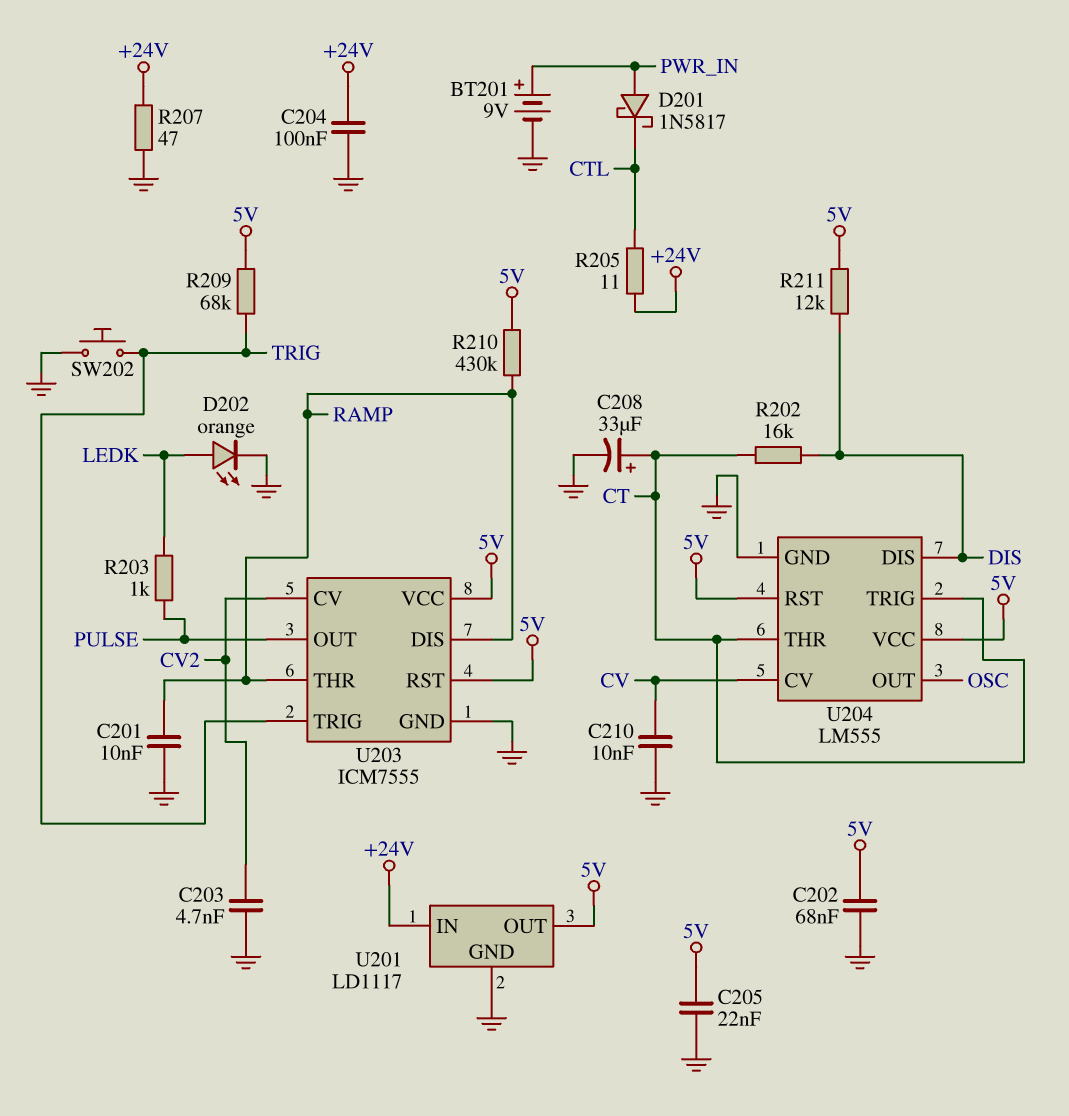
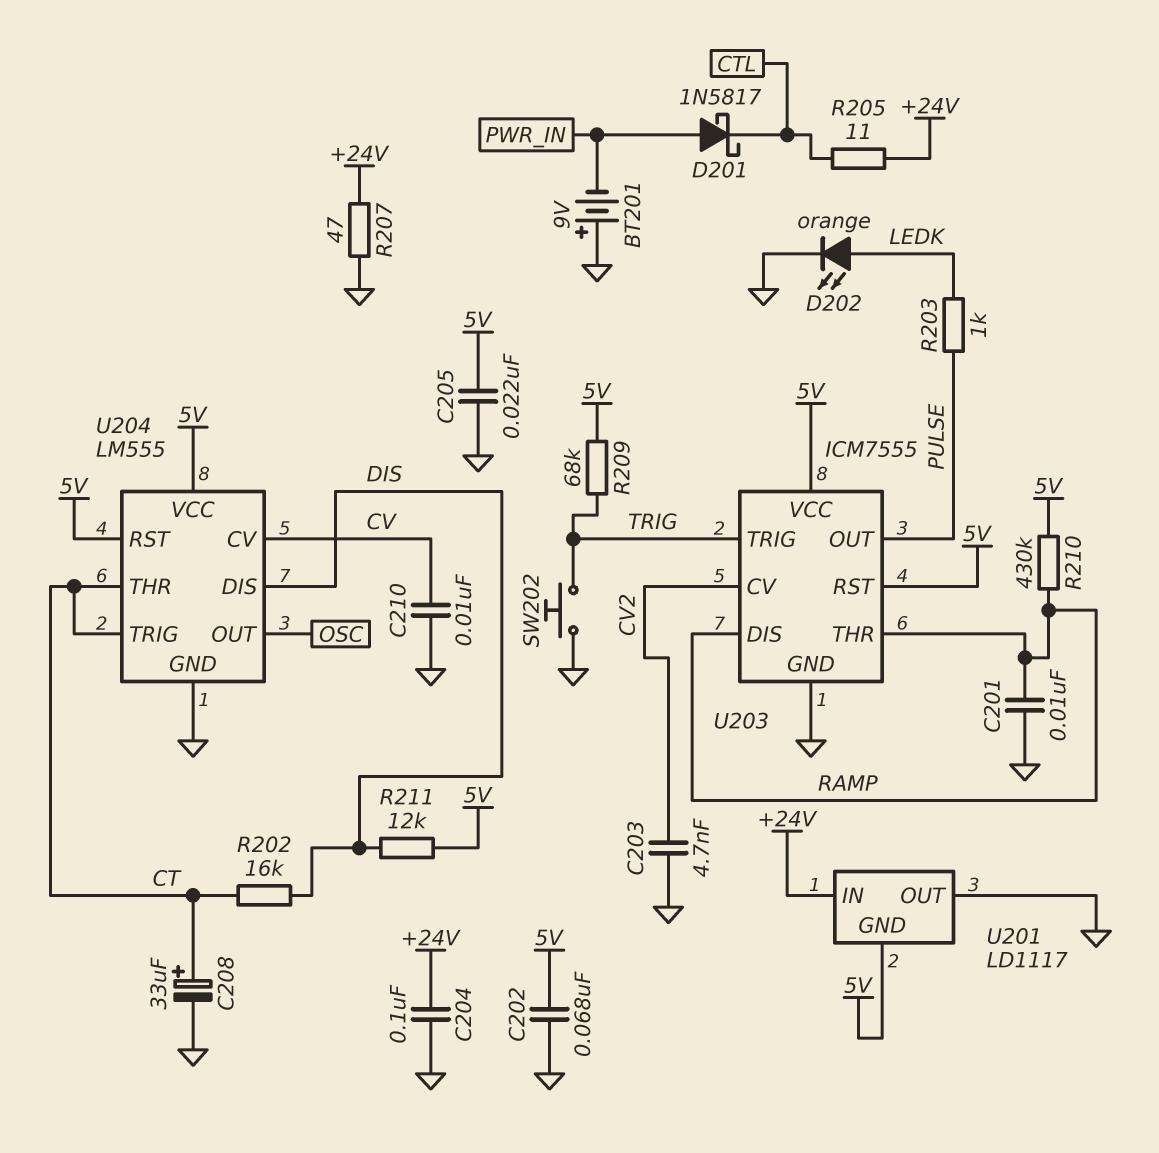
BT201: 9V (plus PWR_IN, minus GND) -> 9V (plus GND, minus PWR_IN)
U201 pin GND: GND -> 5V
U201 pin OUT: 5V -> GND

